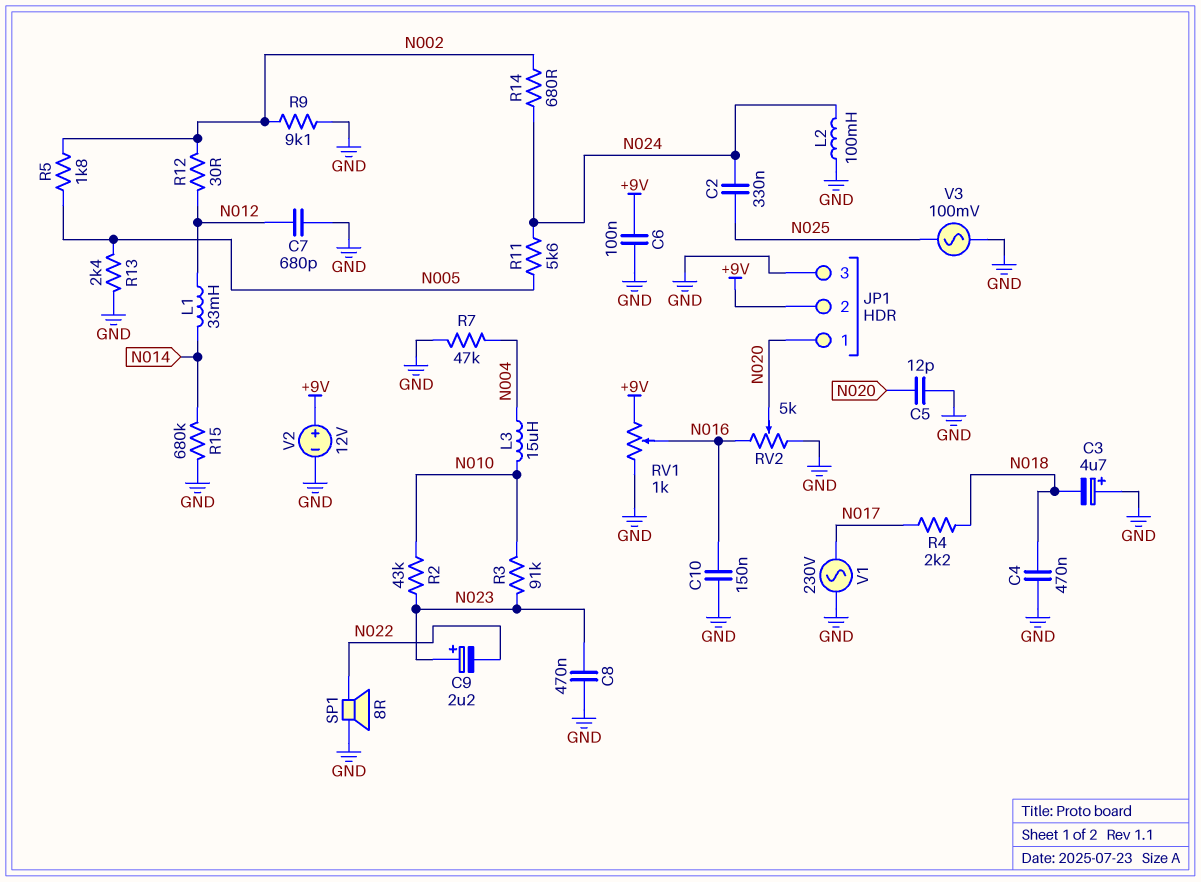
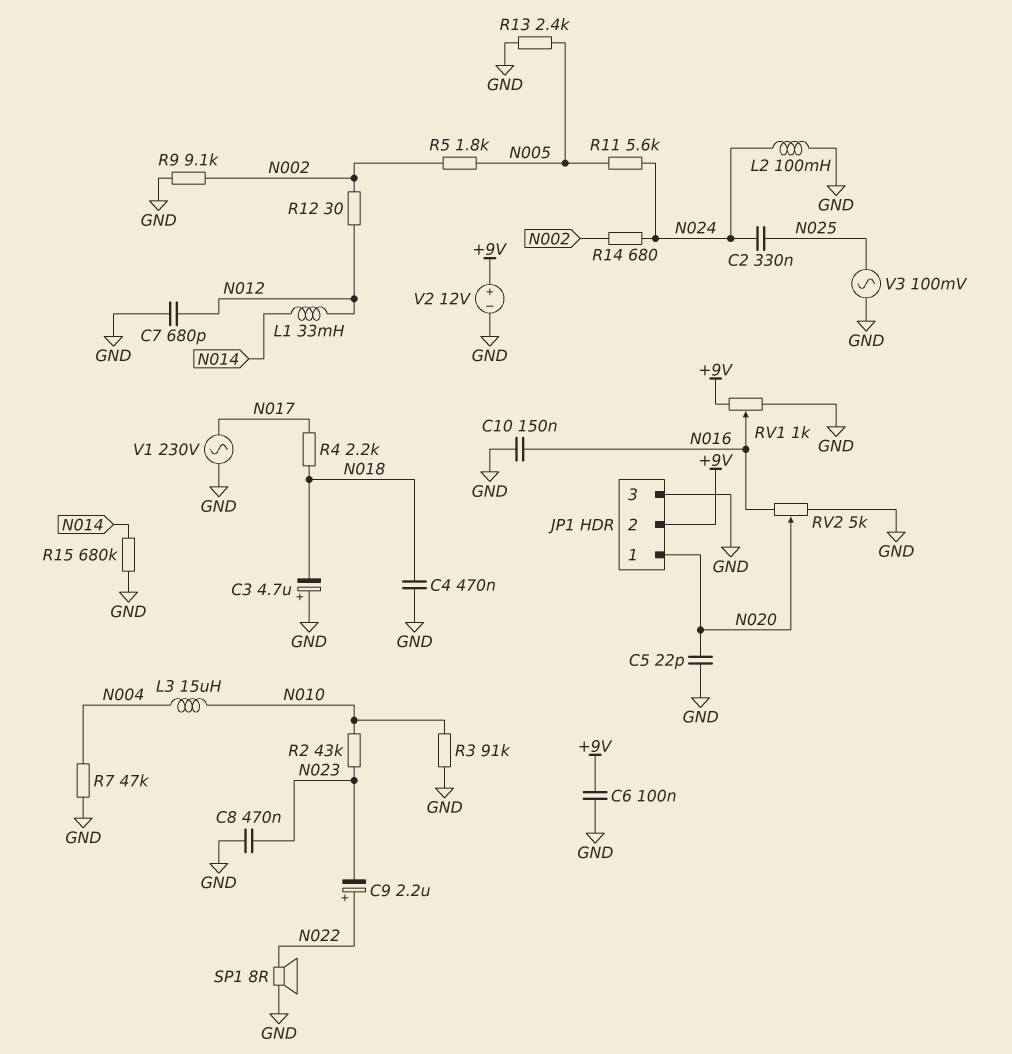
C5: 12pF (GND, N020) -> 22pF (GND, N020)
C9: 2.2uF (plus N023, minus N022) -> 2.2uF (plus N022, minus N023)
R3: 91k (N010, N023) -> 91k (GND, N010)

